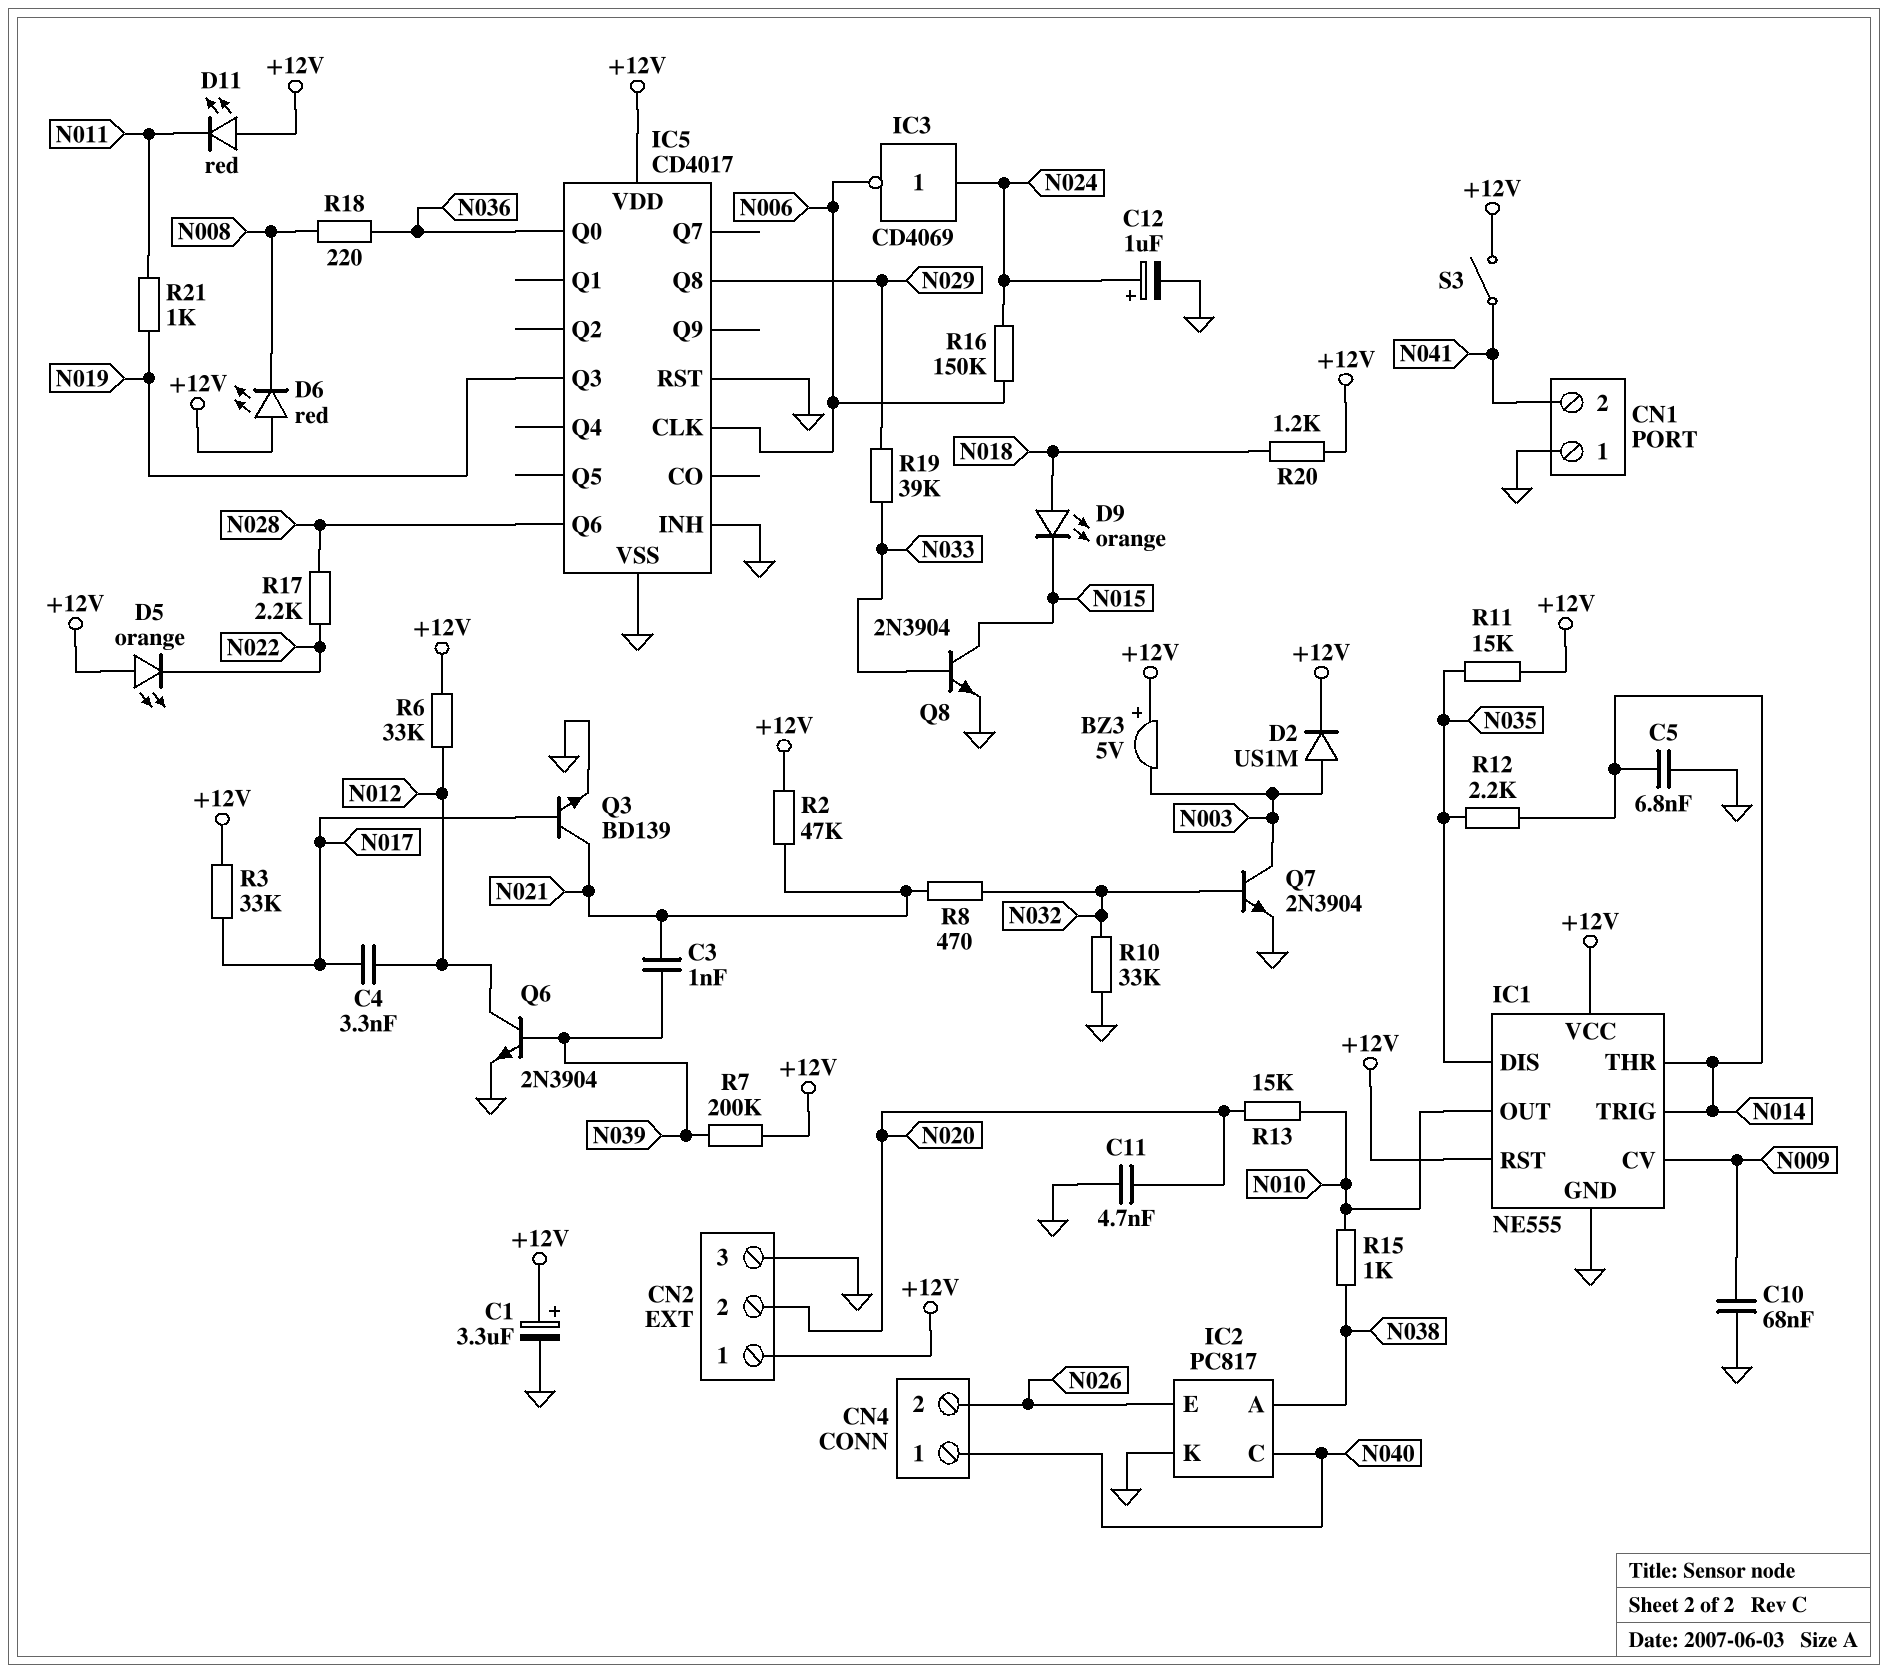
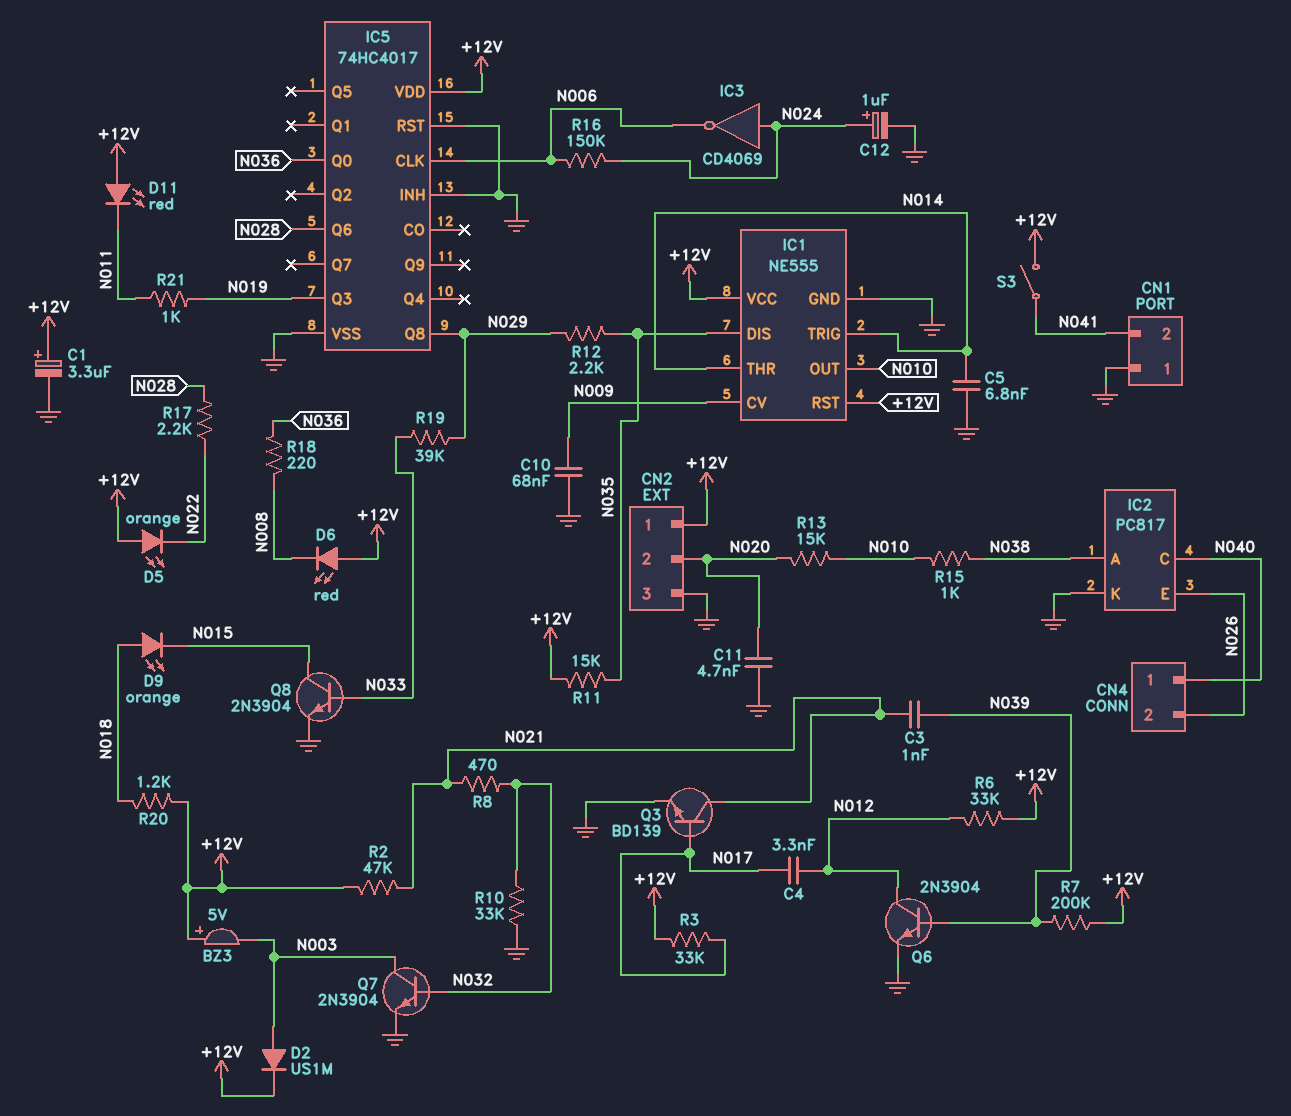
IC5: CD4017 -> 74HC4017
R12: 2.2k (N014, N035) -> 2.2k (N029, N035)

